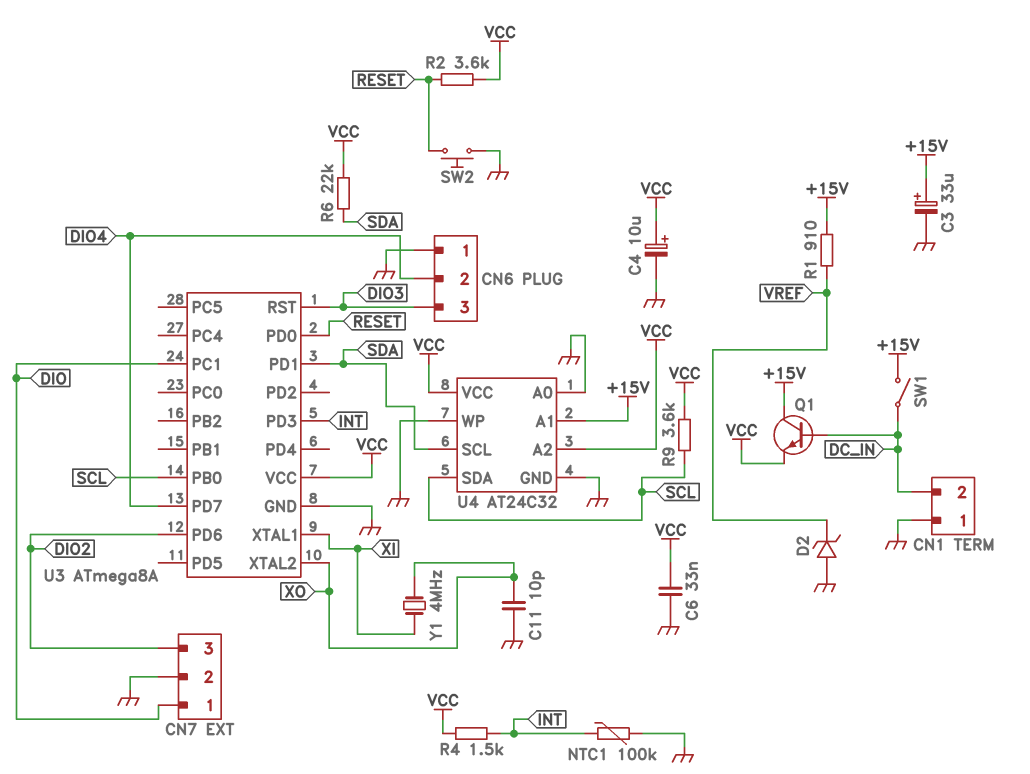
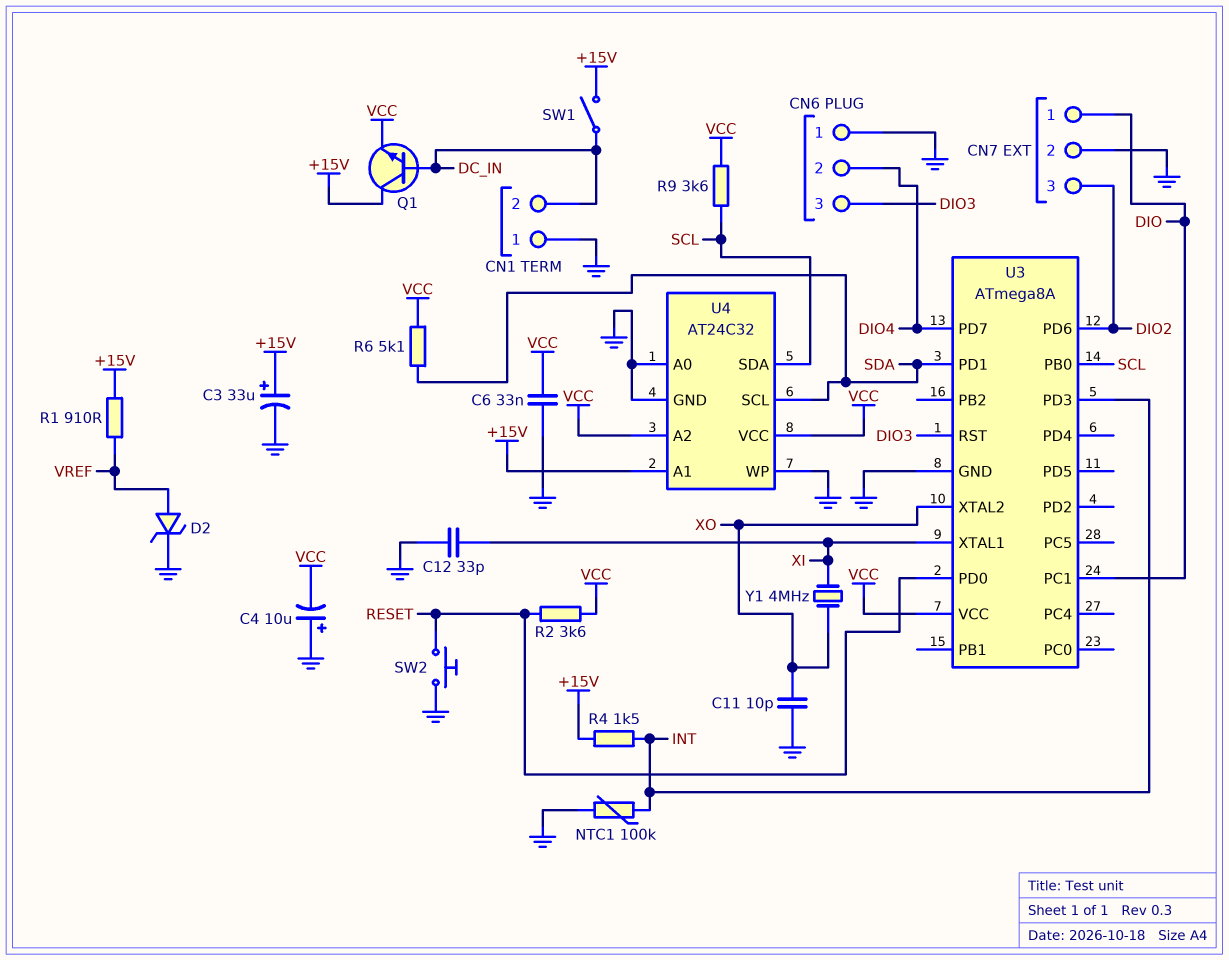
C4: 10uF (plus VCC, minus GND) -> 10uF (plus GND, minus VCC)
C12: none -> 33pF (GND, XI)
D2: zener (A GND, K VREF) -> zener (A VREF, K GND)
R4: 1.5k (INT, VCC) -> 1.5k (+15V, INT)
R6: 22k (SDA, VCC) -> 5.1k (SDA, VCC)

